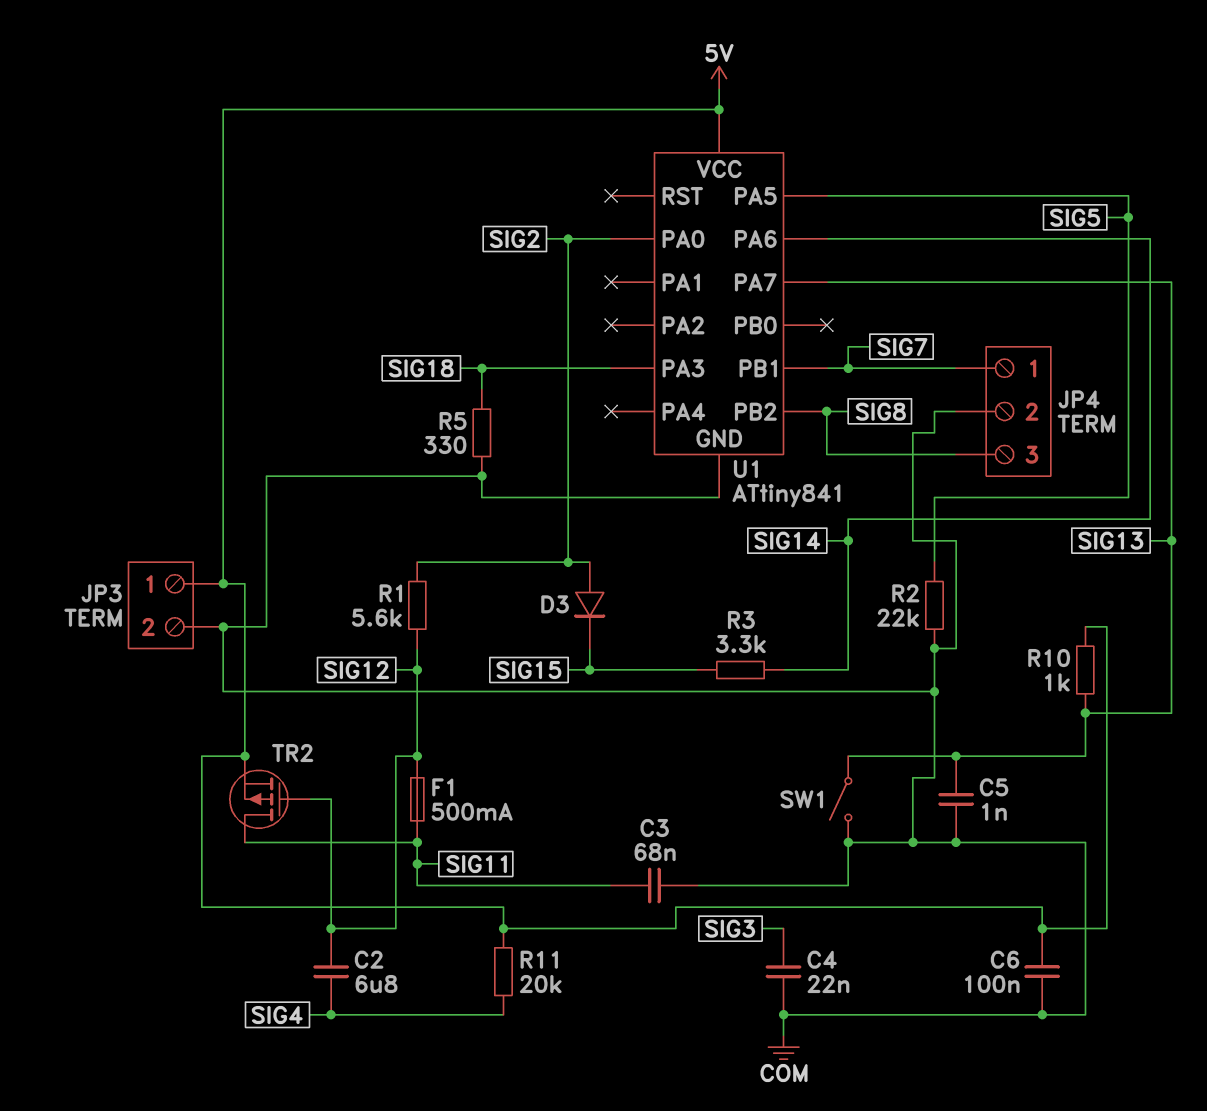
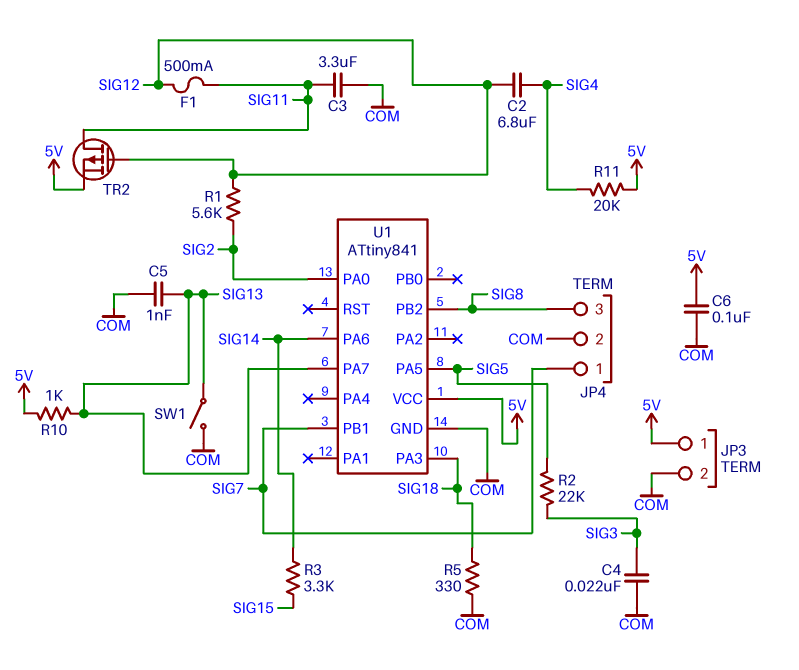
C3: 68nF (COM, SIG11) -> 3.3uF (COM, SIG11)
D3: diode (A SIG2, K SIG15) -> none
R2: 22k (COM, SIG5) -> 22k (SIG3, SIG5)

